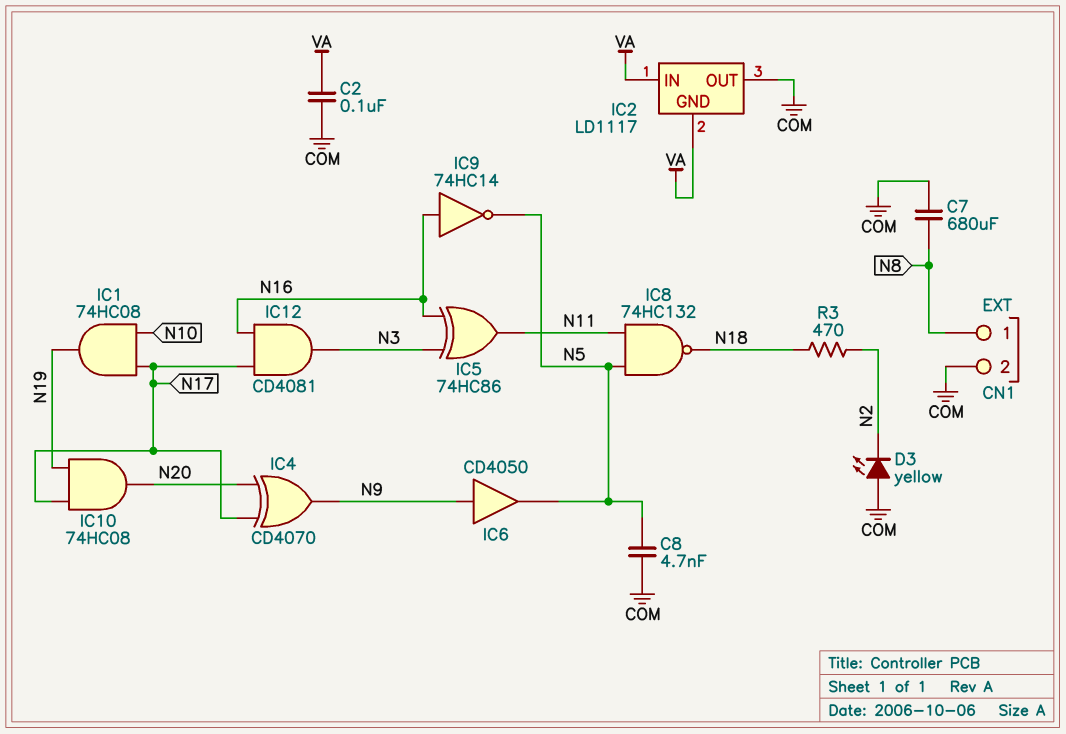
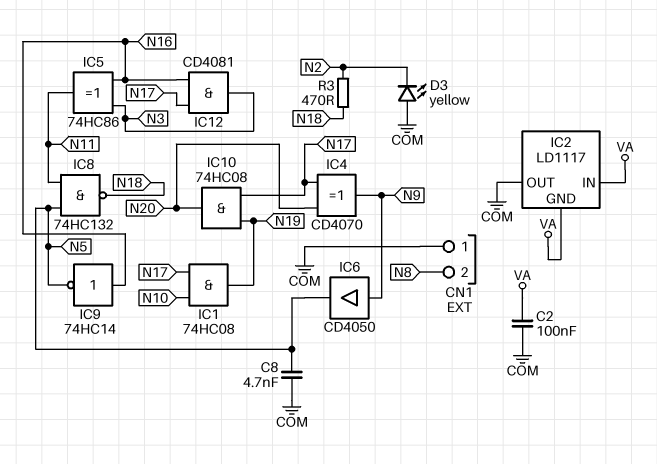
C7: 680uF (COM, N8) -> none
CN1 pin 1: N8 -> COM
CN1 pin 2: COM -> N8

